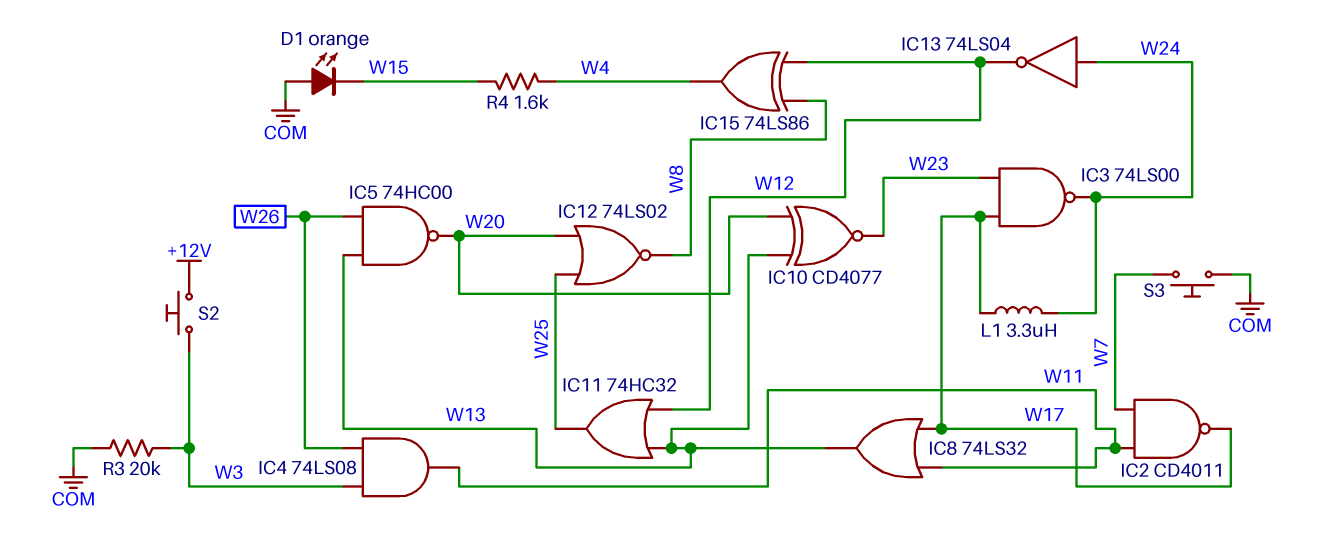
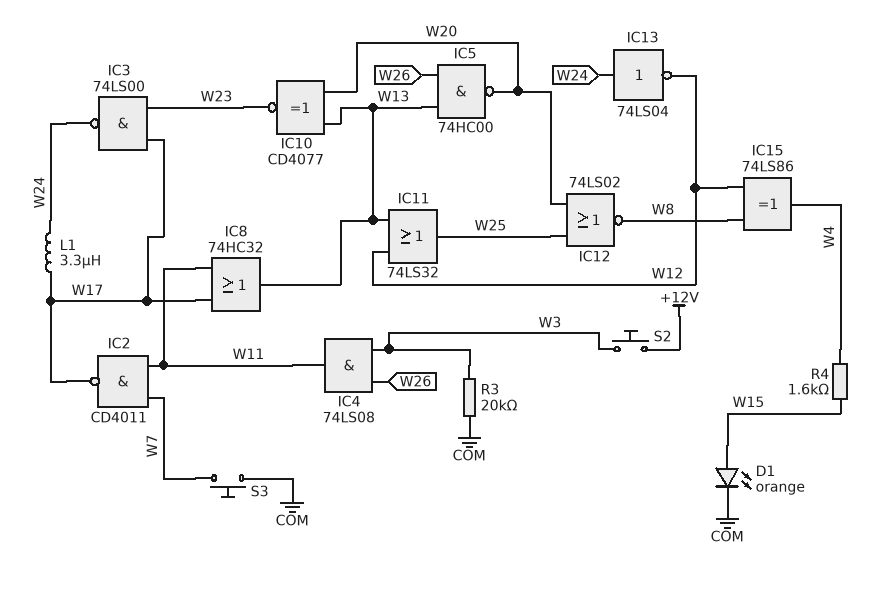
D1: LED orange (A COM, K W15) -> LED orange (A W15, K COM)
IC8: OR 74LS32 (in W11, in W17, out W13) -> OR 74HC32 (in W11, in W17, out W13)
IC11: OR 74HC32 (in W12, in W13, out W25) -> OR 74LS32 (in W12, in W13, out W25)

